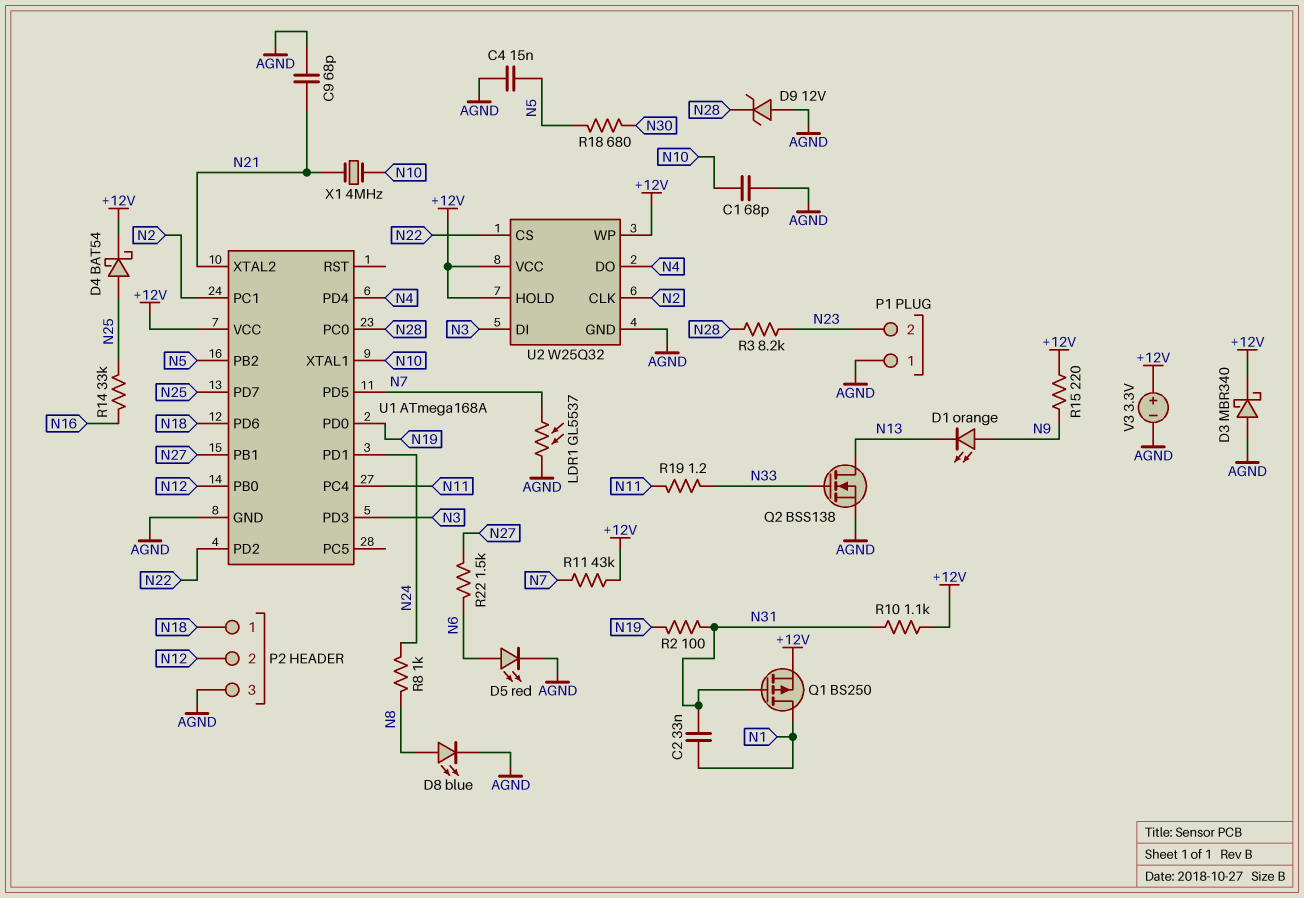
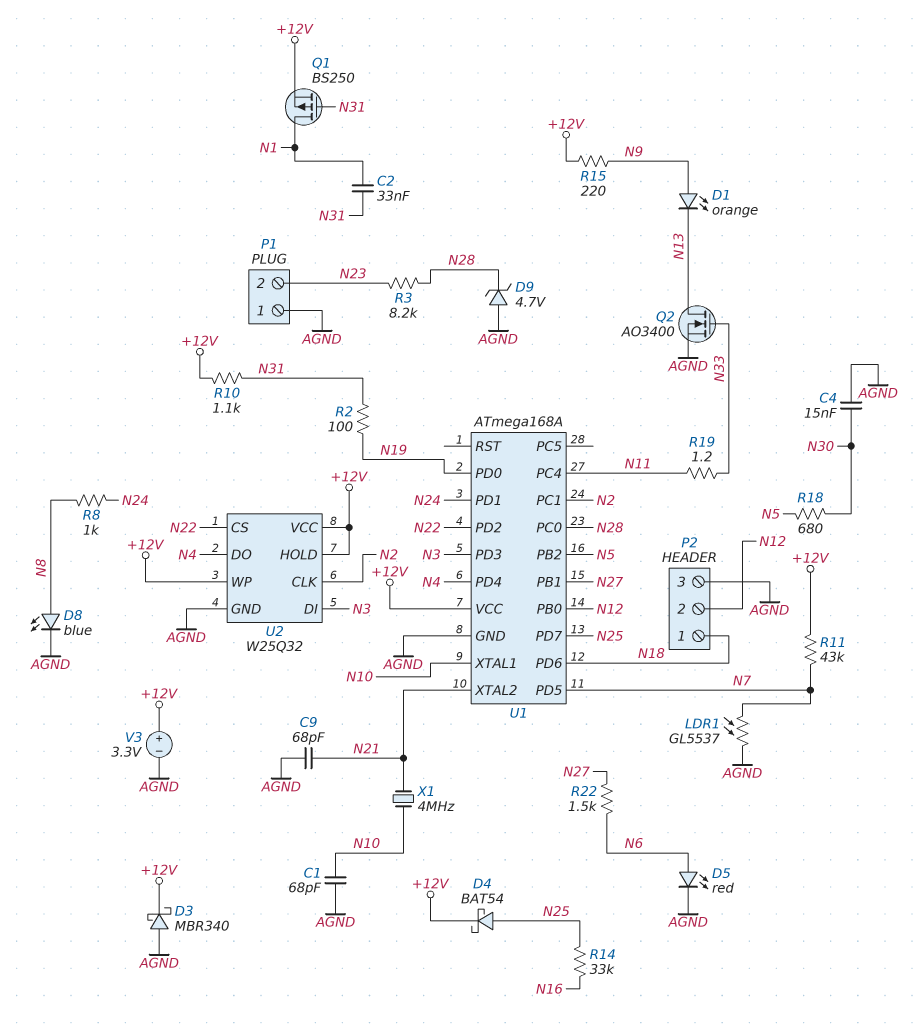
C4: 15nF (AGND, N5) -> 15nF (AGND, N30)
D9: zener 12V (A AGND, K N28) -> zener 4.7V (A AGND, K N28)
Q2: NMOS BSS138 (G N33, D N13, S AGND) -> NMOS AO3400 (G N33, D N13, S AGND)

